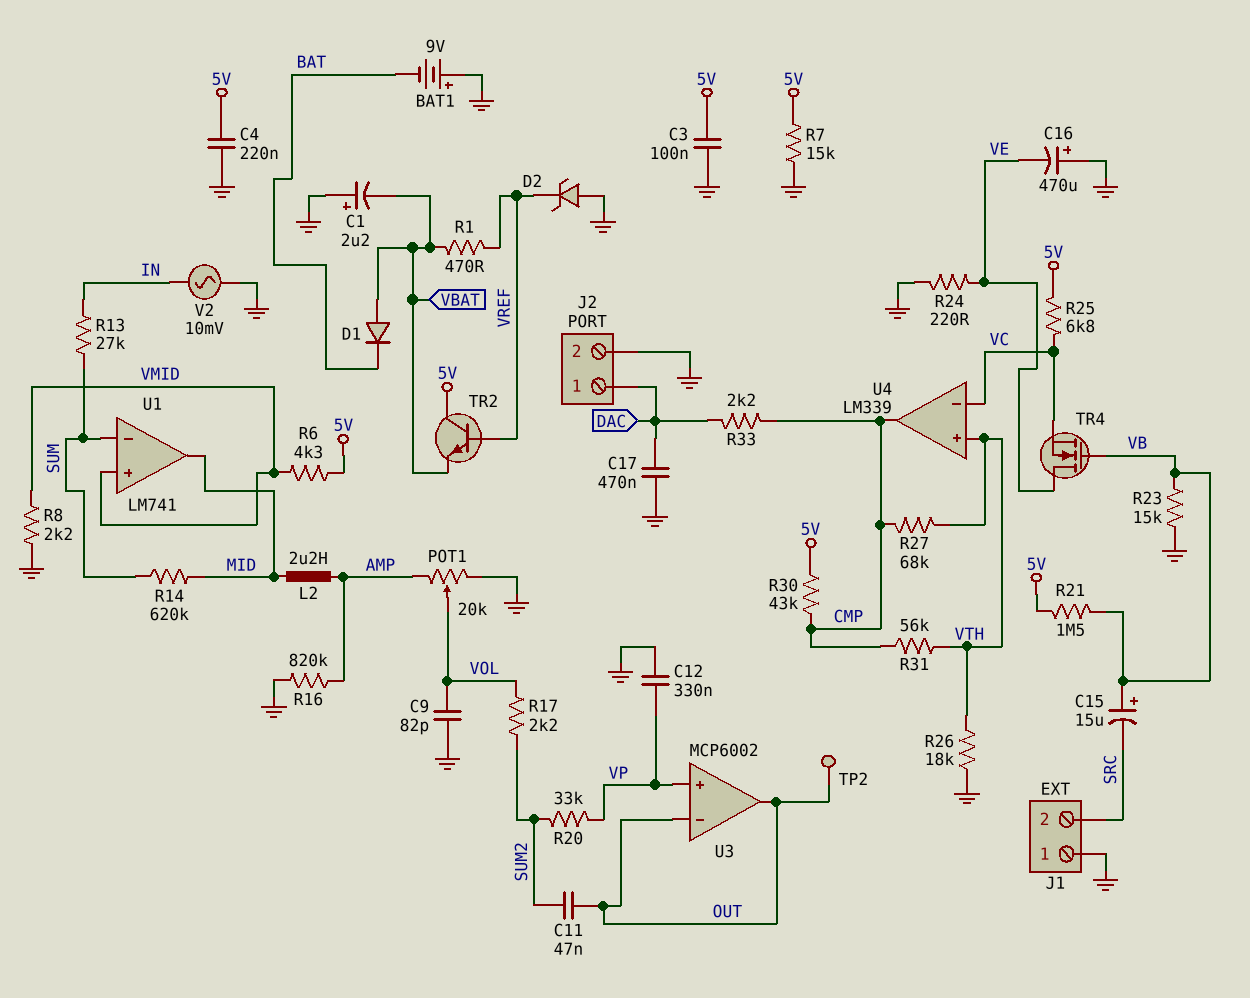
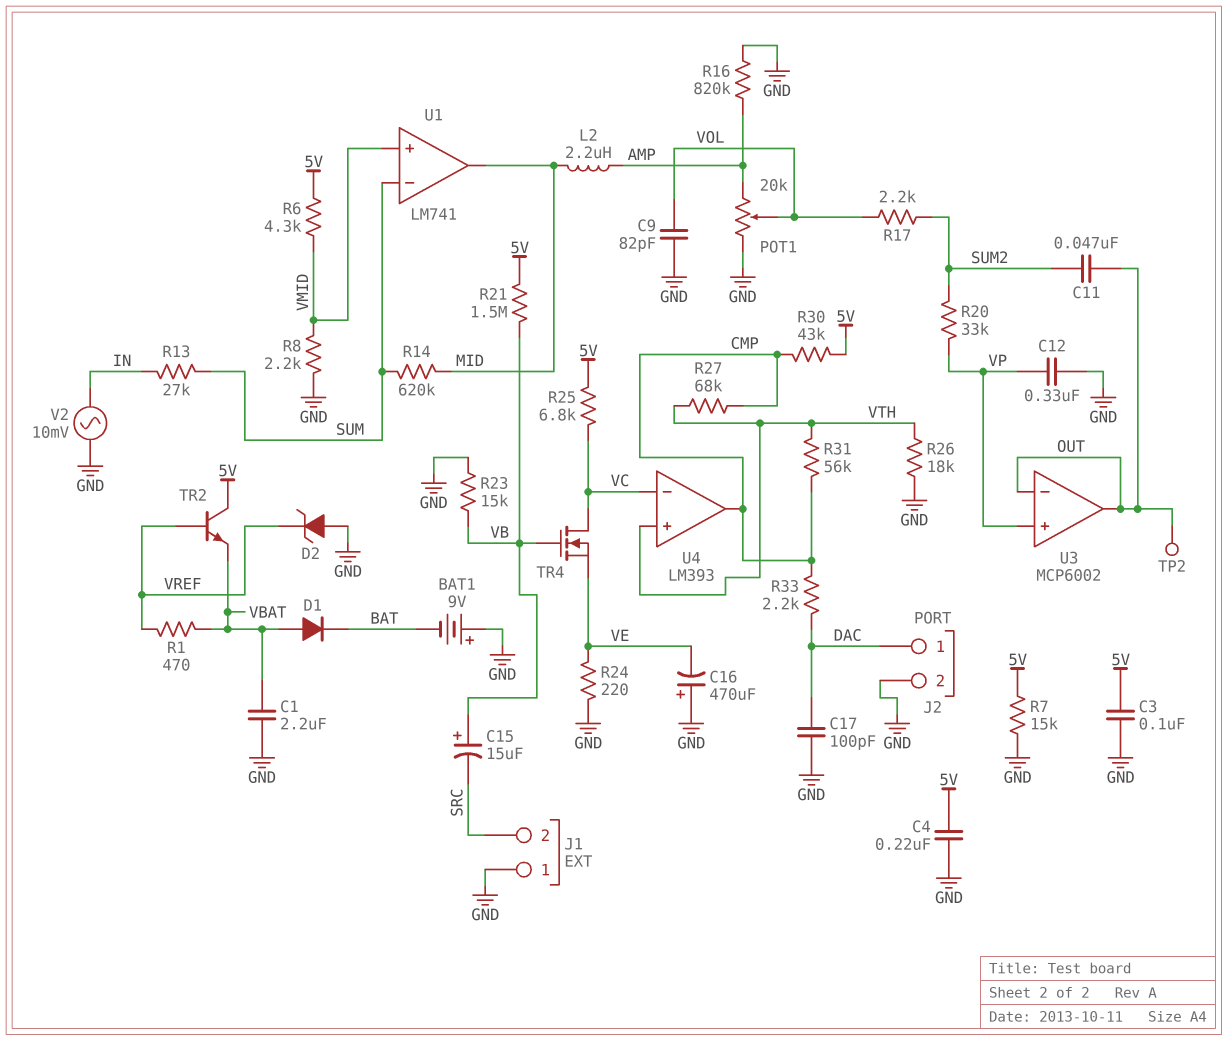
C1: 2.2uF (plus GND, minus VBAT) -> 2.2uF (GND, VBAT)
C17: 470nF (DAC, GND) -> 100pF (DAC, GND)
TR4: NMOS (G VB, D VE, S VC) -> NMOS (G VB, D VC, S VE)
U4: LM339 -> LM393

